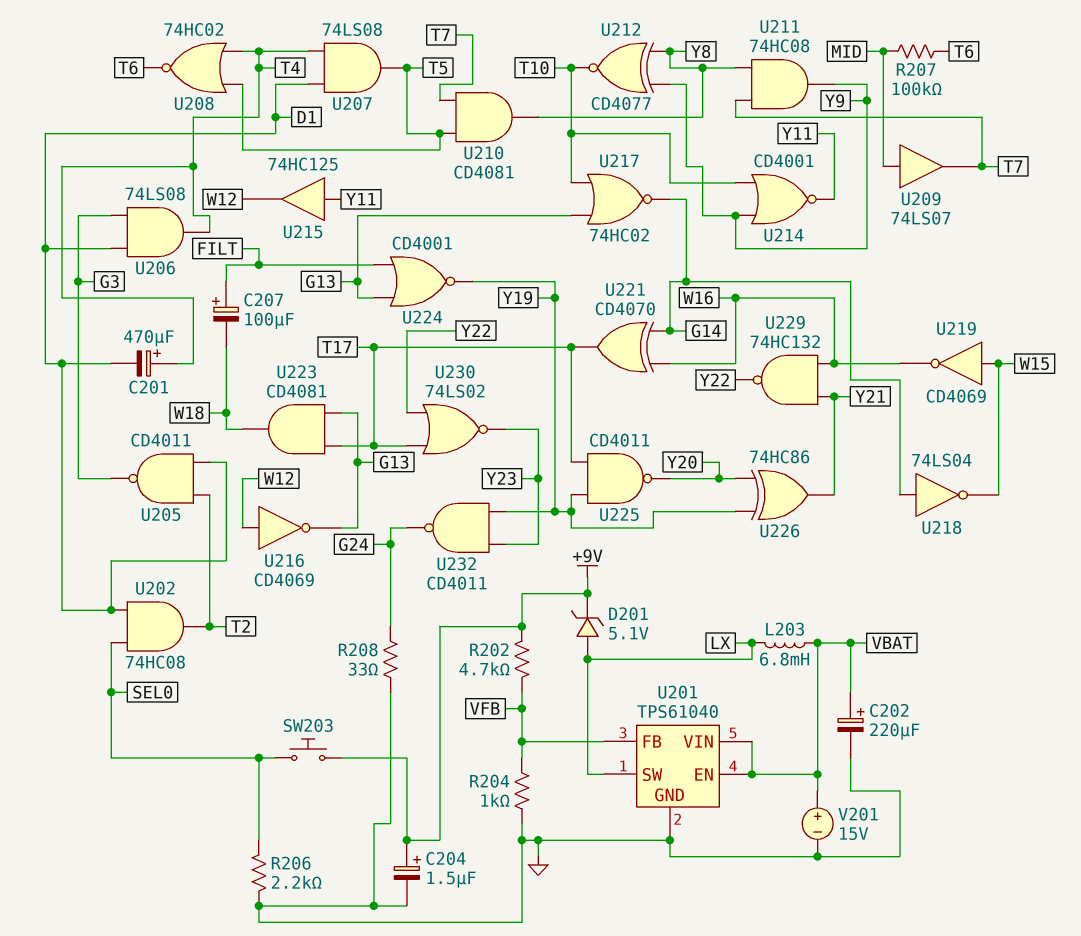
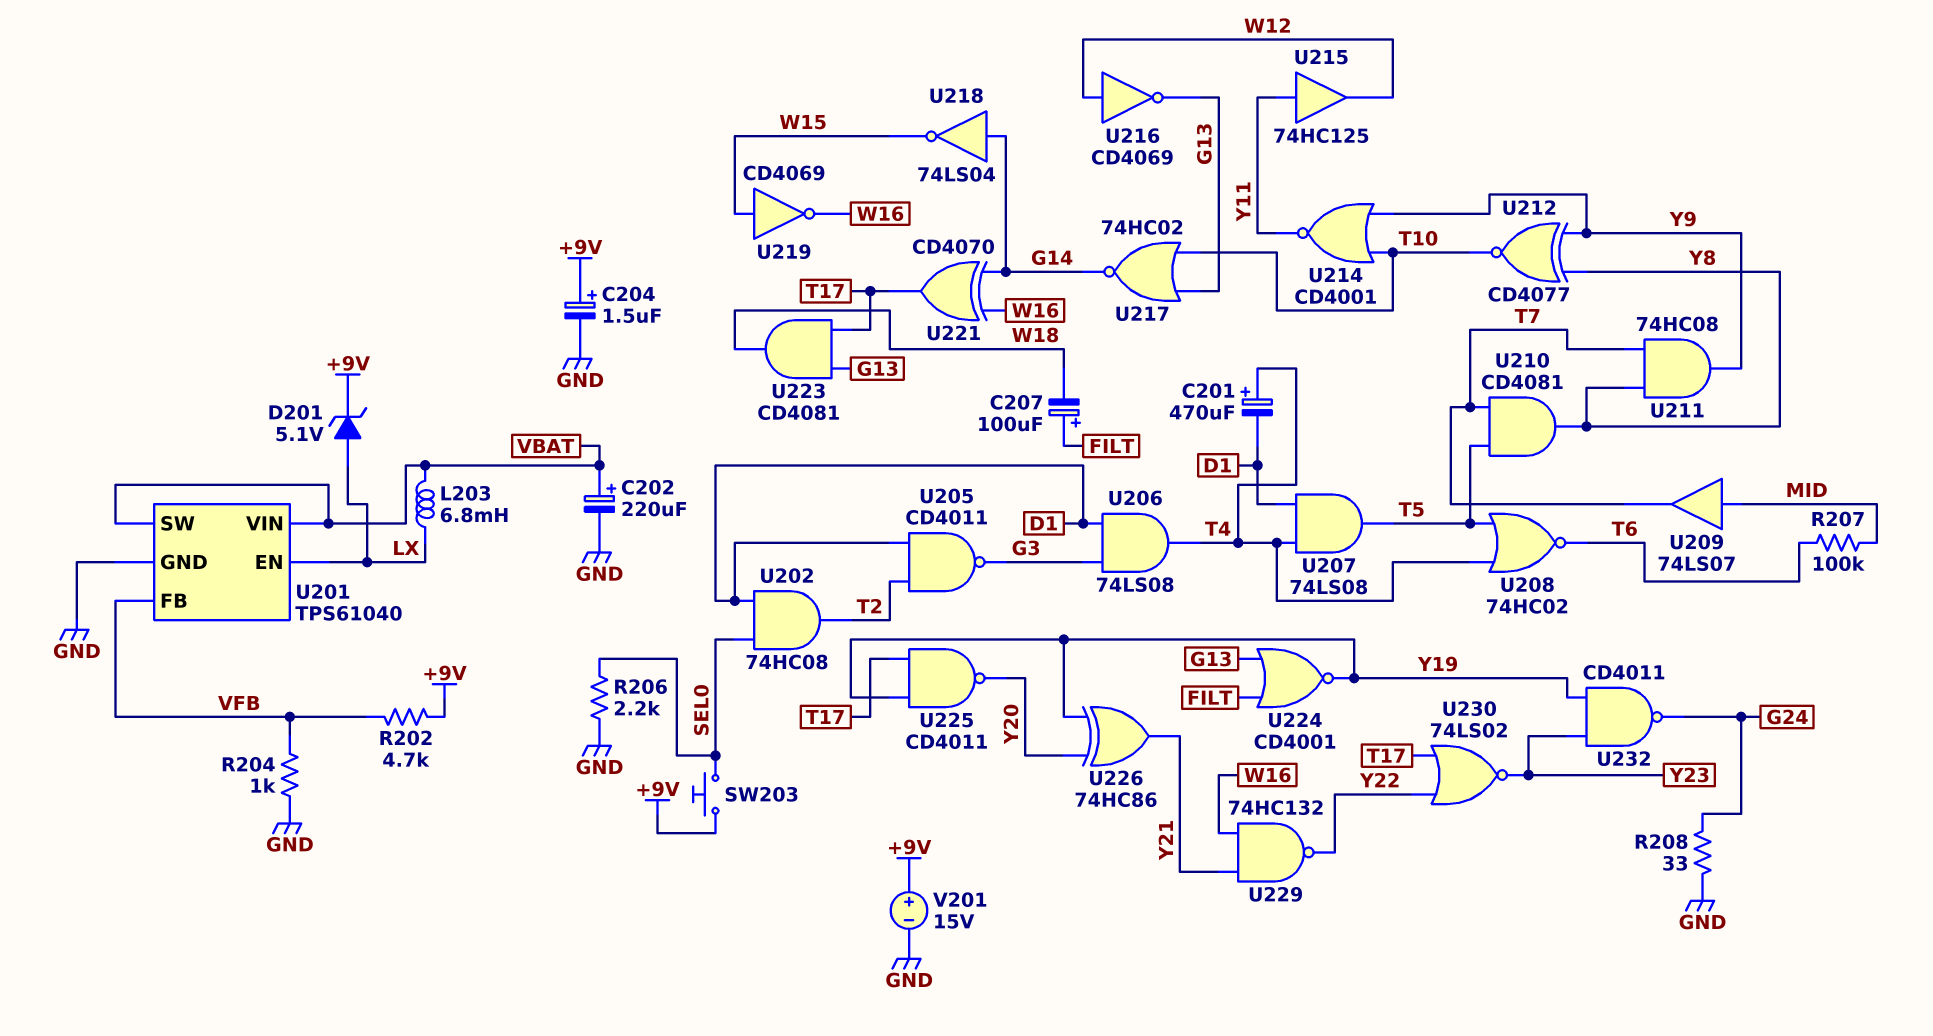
U201 pin EN: VBAT -> LX
U201 pin SW: LX -> VBAT
V201: 15V (plus VBAT, minus GND) -> 15V (plus +9V, minus GND)

